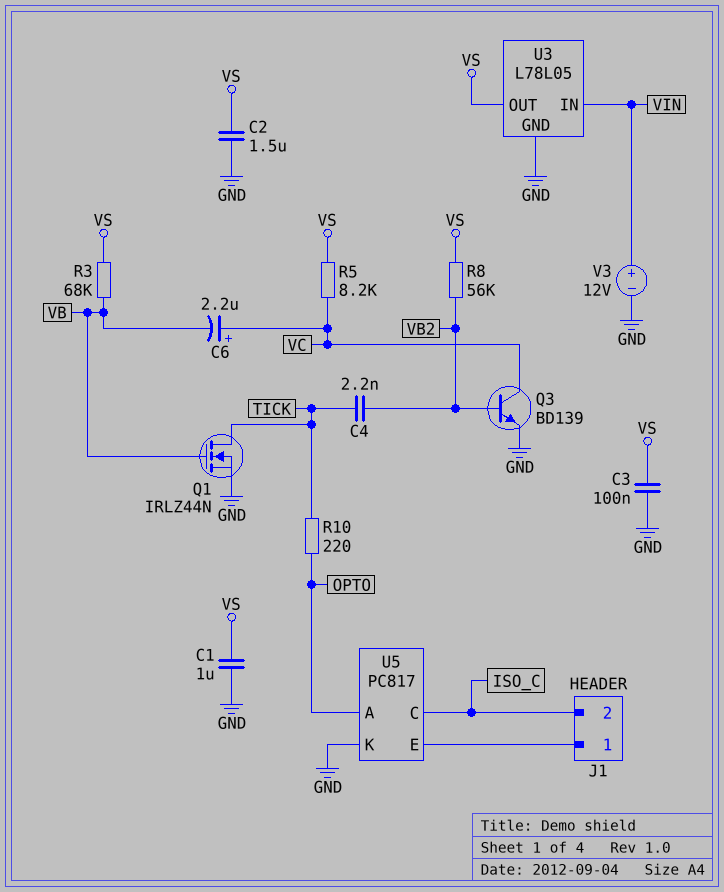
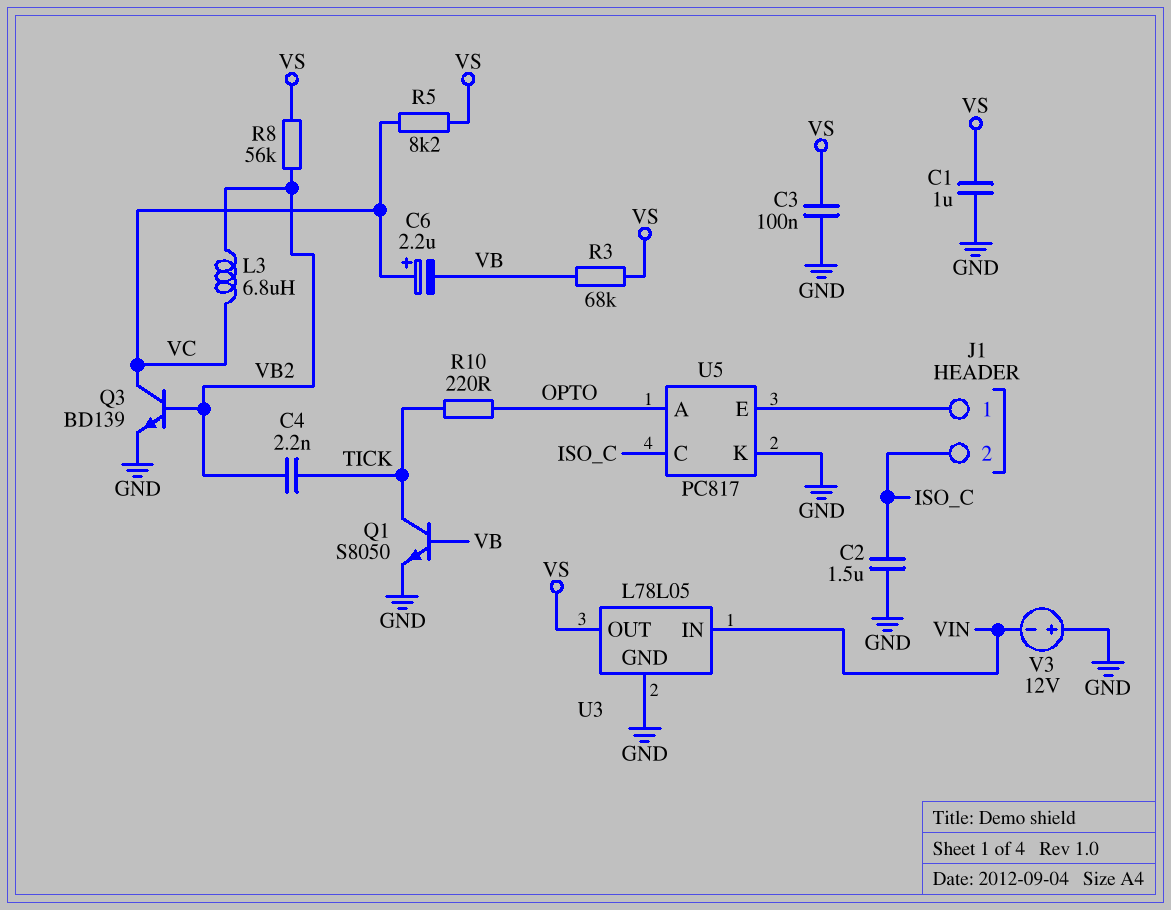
C2: 1.5uF (GND, VS) -> 1.5uF (GND, ISO_C)
L3: none -> 6.8uH (VB2, VC)
Q1: NMOS IRLZ44N (G VB, D TICK, S GND) -> NPN S8050 (B VB, C TICK, E GND)
V3: 12V (plus VIN, minus GND) -> 12V (plus GND, minus VIN)

